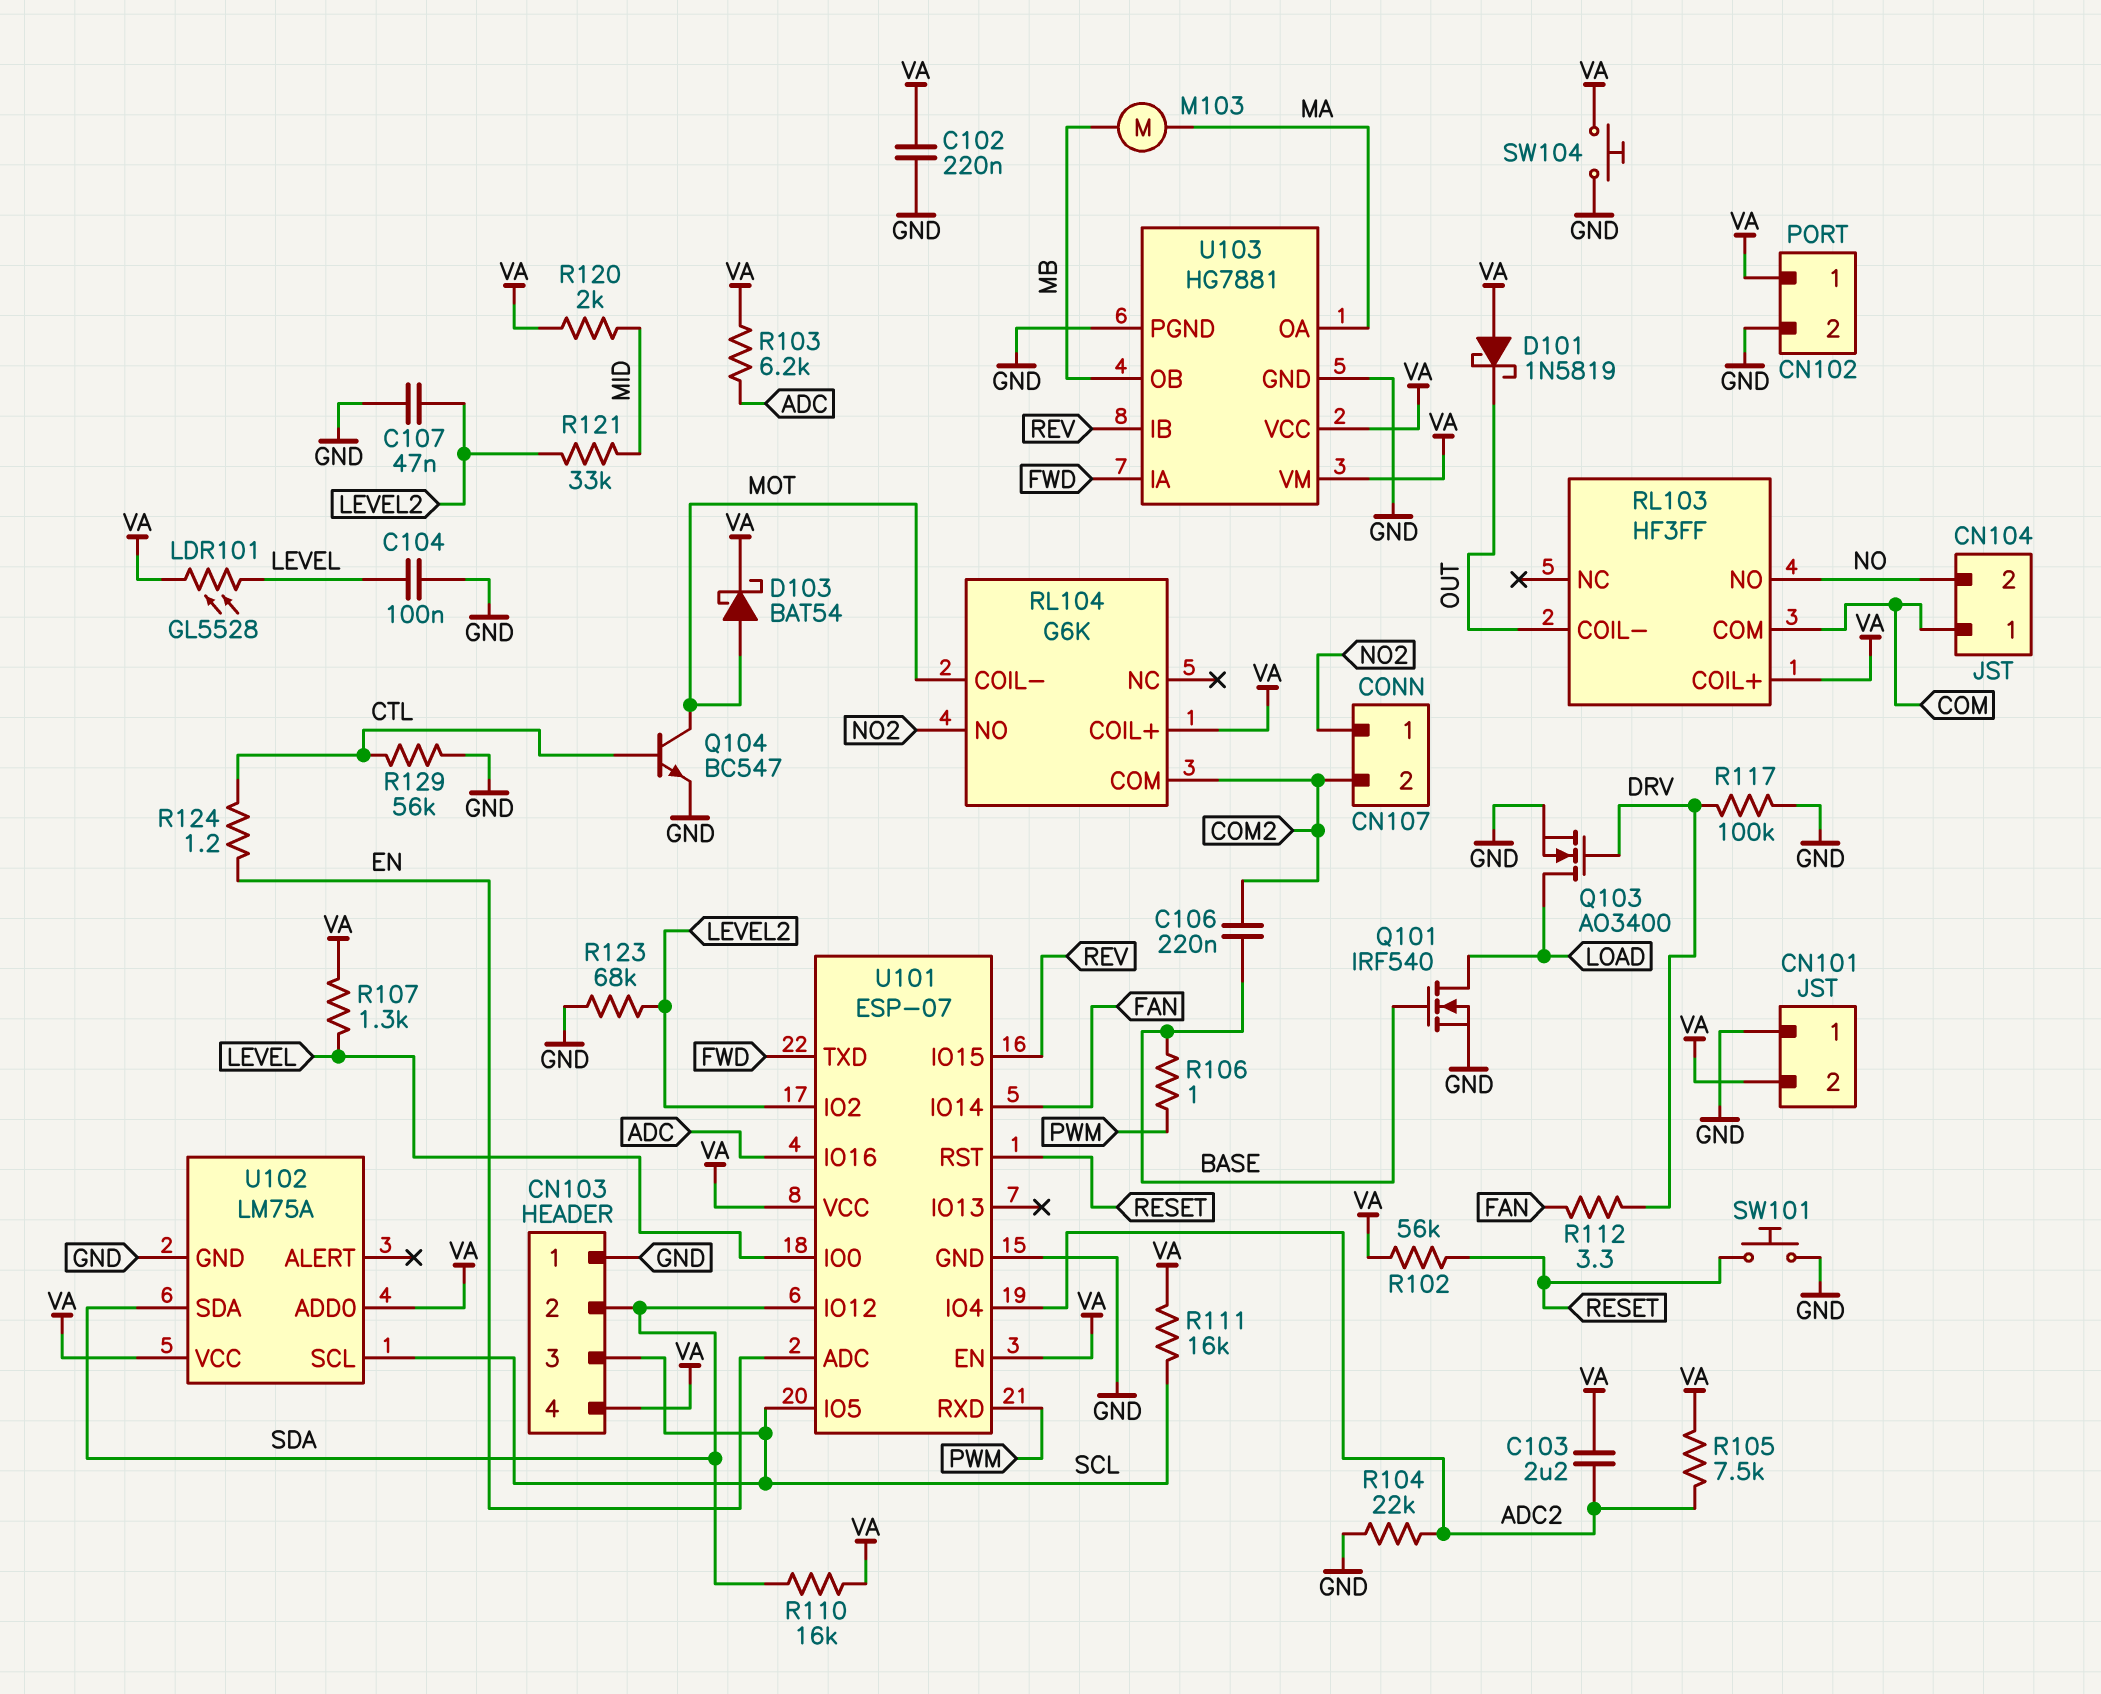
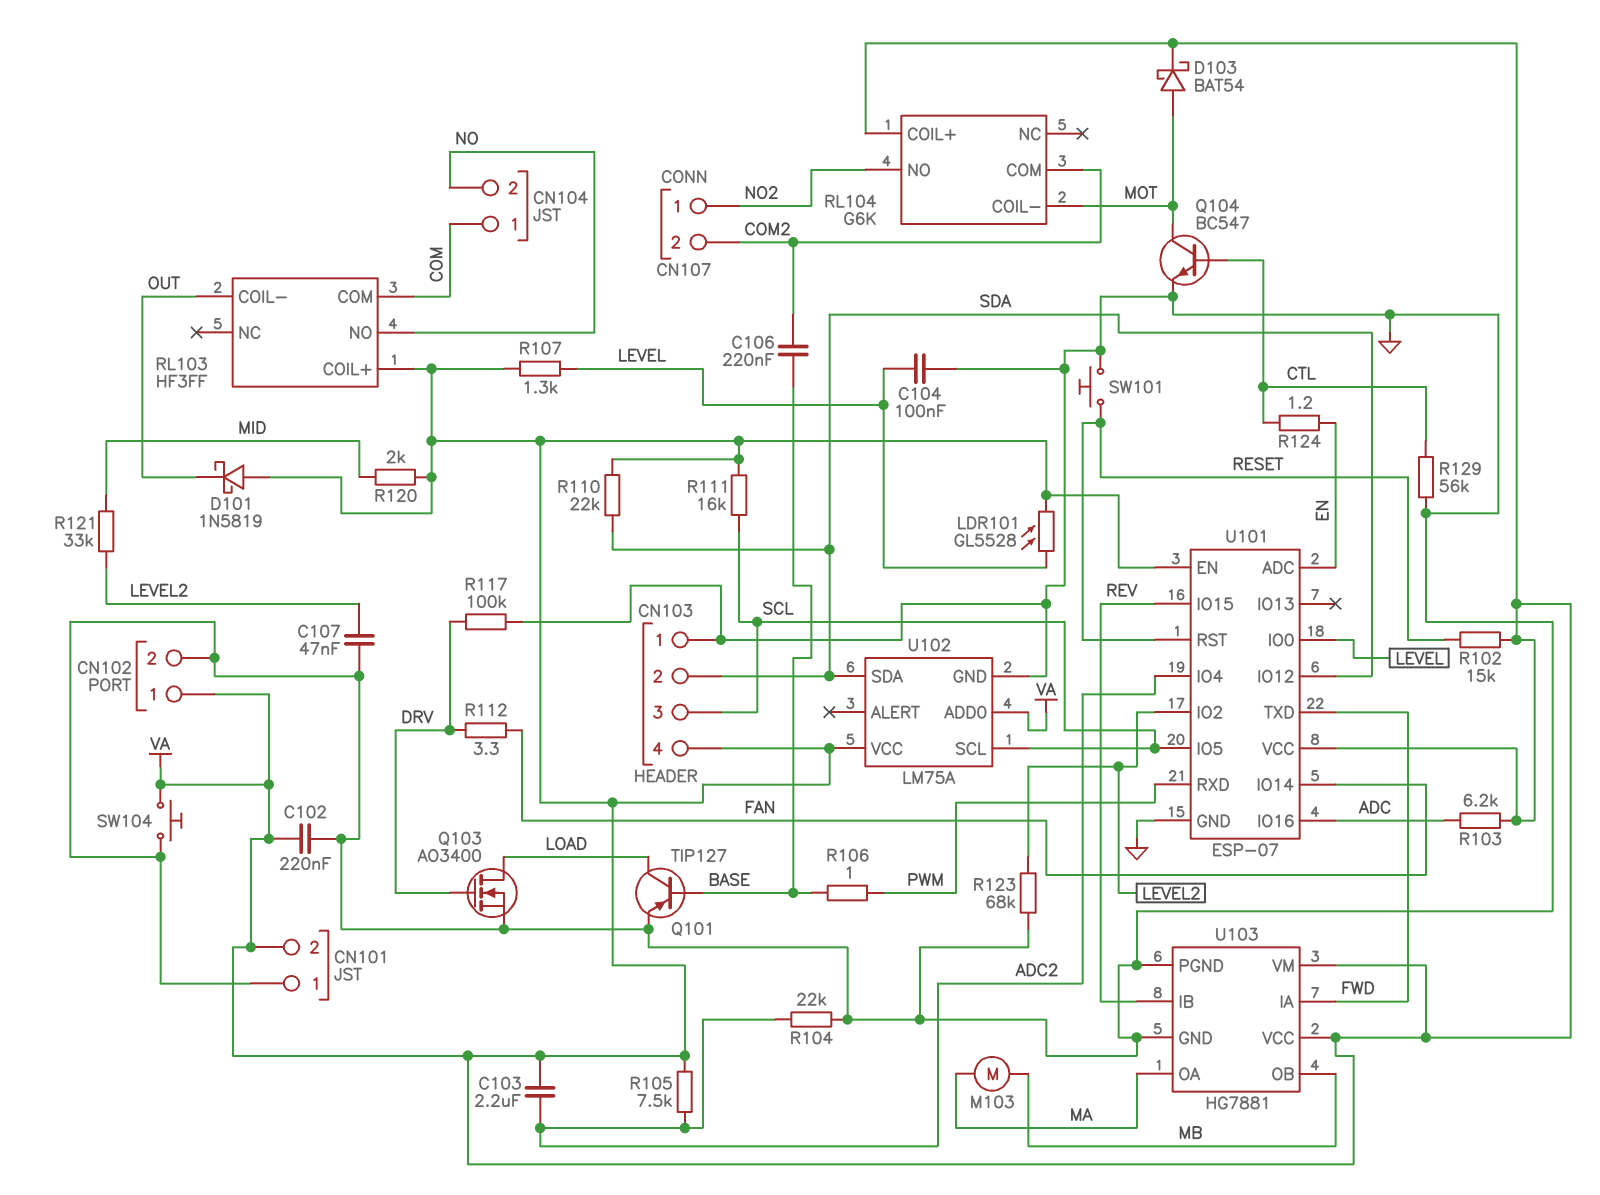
Q101: NMOS IRF540 (G BASE, D LOAD, S GND) -> PNP TIP127 (B BASE, C LOAD, E GND)
R102: 56k (RESET, VA) -> 15k (RESET, VA)
R110: 16k (SDA, VA) -> 22k (SDA, VA)

